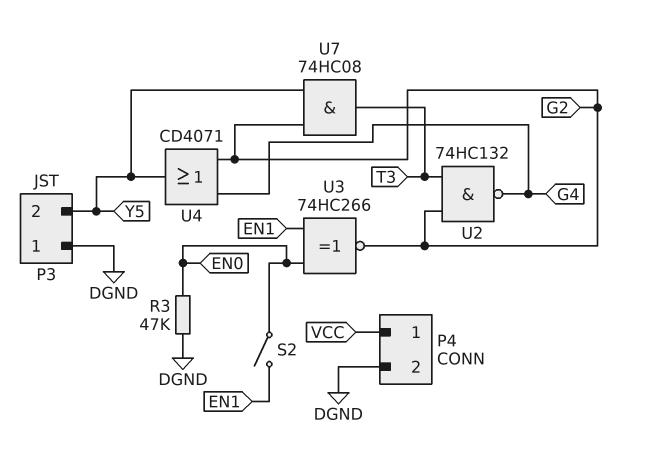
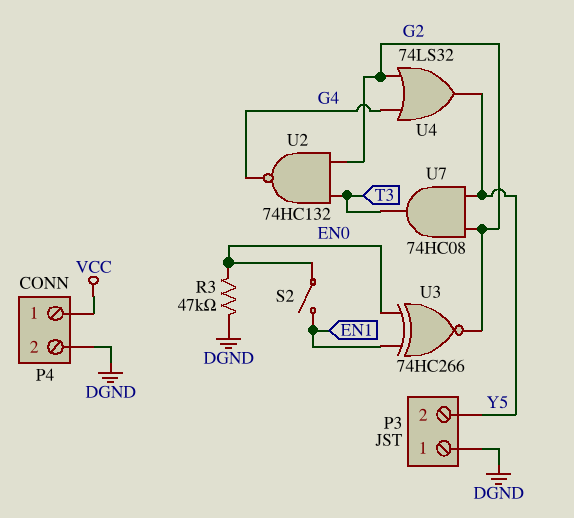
U4: OR CD4071 (in G2, in G4, out Y5) -> OR 74LS32 (in G2, in G4, out Y5)

